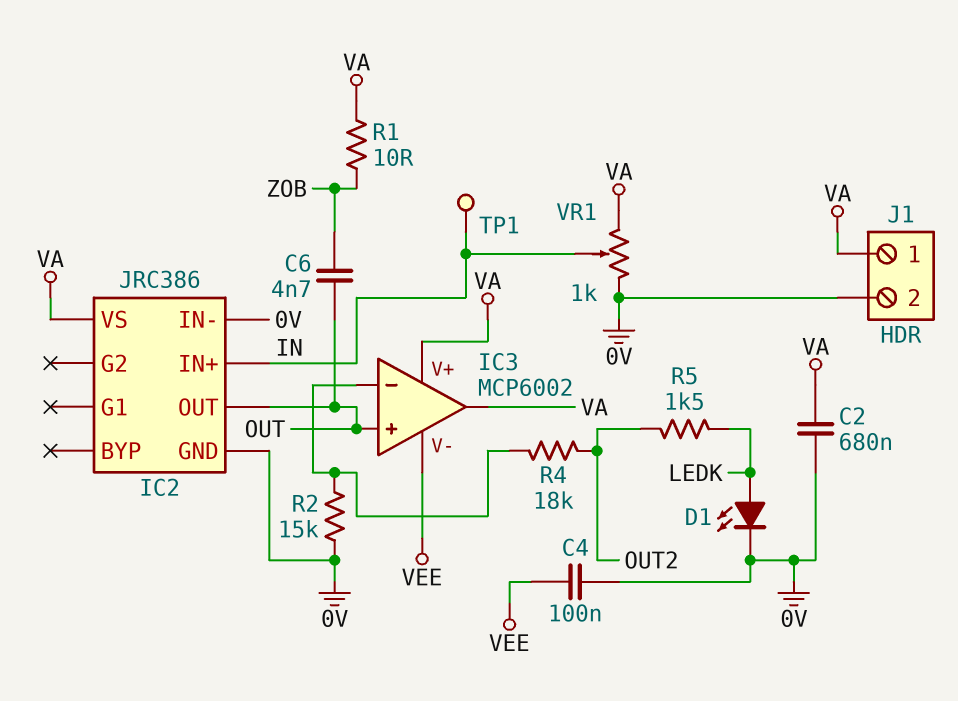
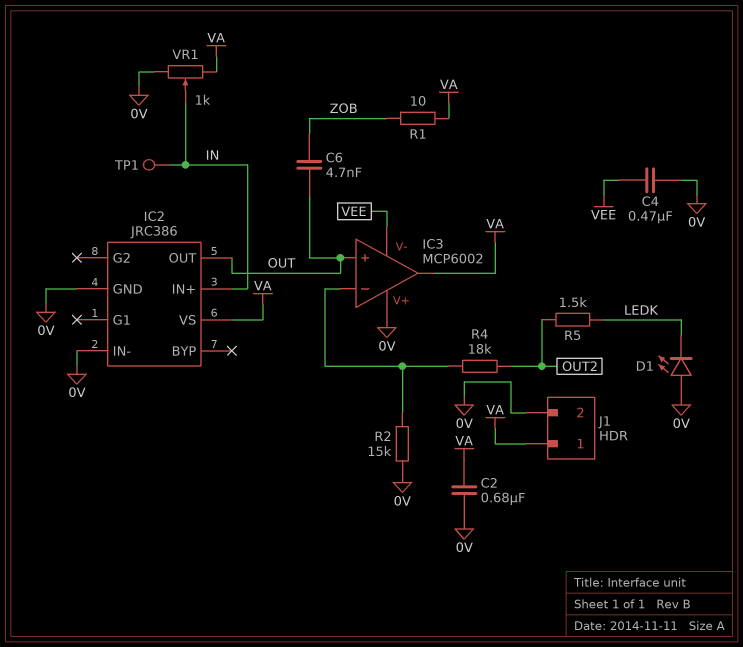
C4: 100nF (0V, VEE) -> 470nF (0V, VEE)
D1: LED (A LEDK, K 0V) -> LED (A 0V, K LEDK)
IC3 pin V+: VA -> 0V

